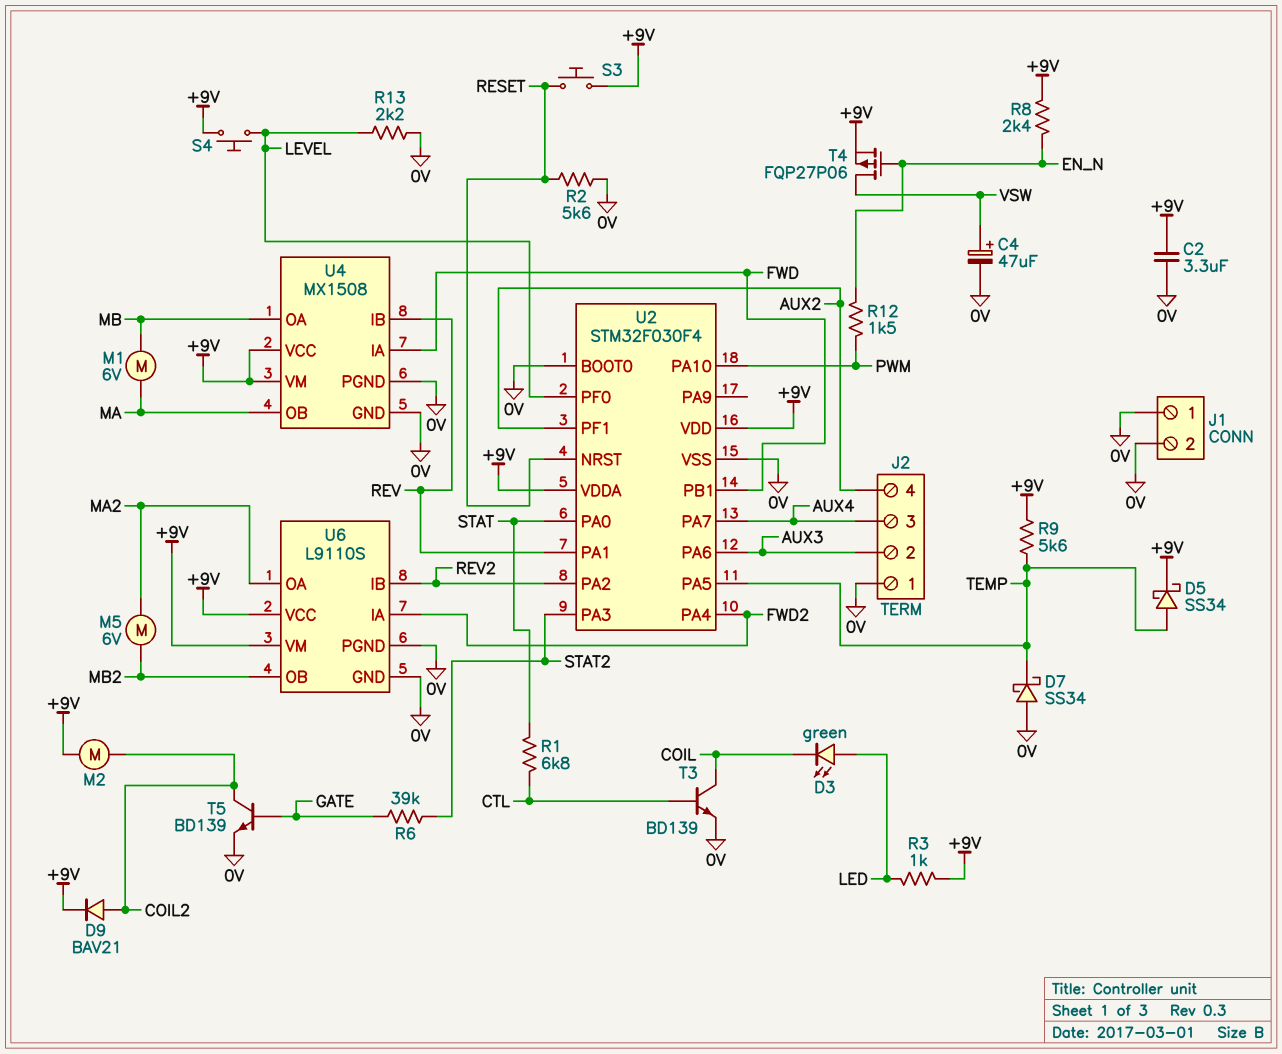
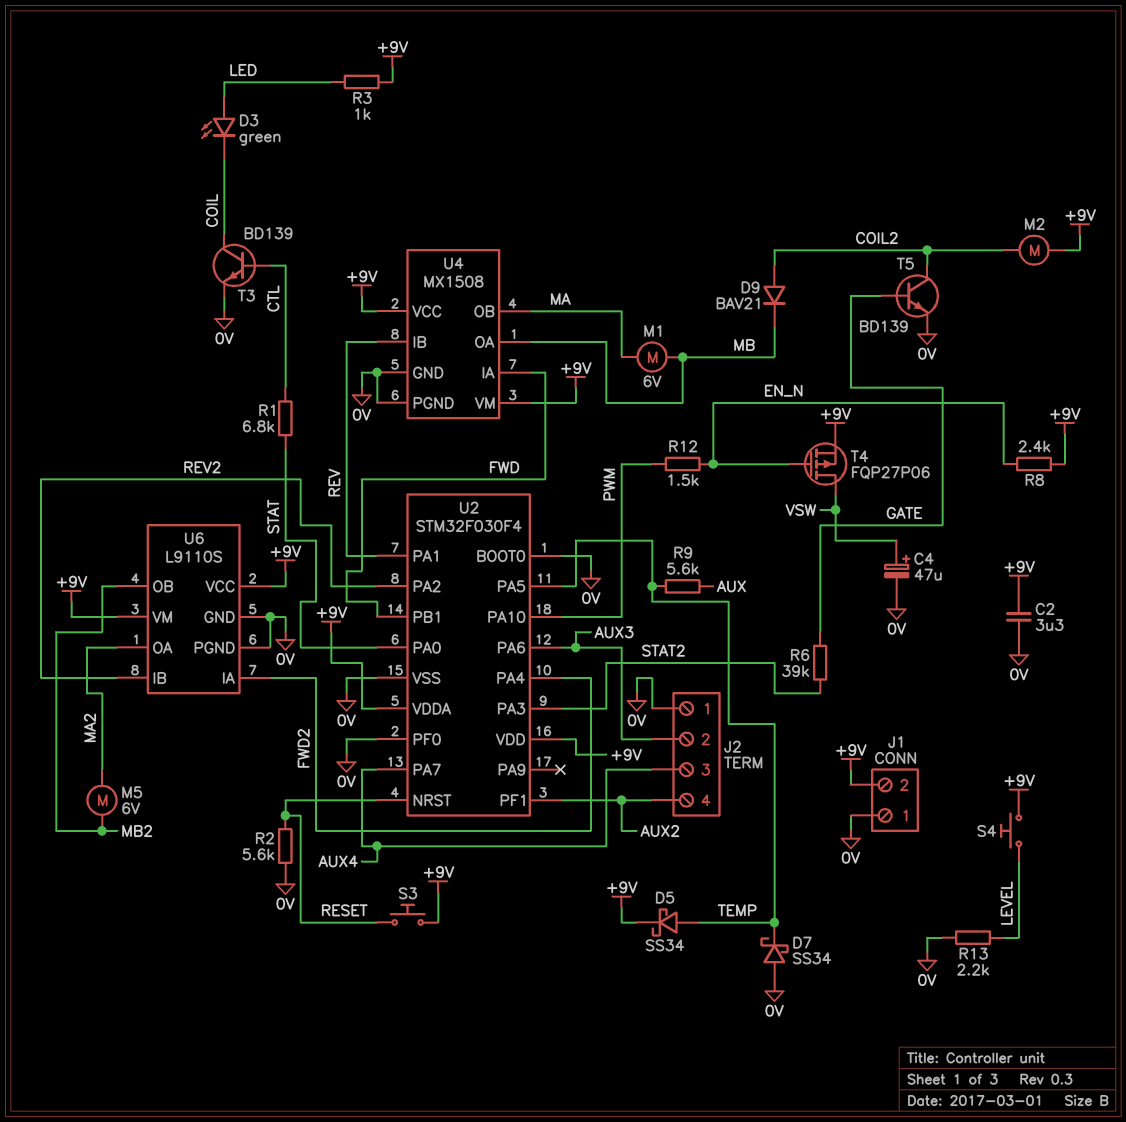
D9: diode BAV21 (A COIL2, K +9V) -> diode BAV21 (A COIL2, K MB)
J1 pin 2: 0V -> +9V
R9: 5.6k (+9V, TEMP) -> 5.6k (AUX, TEMP)
U2 pin PF0: LEVEL -> 0V

